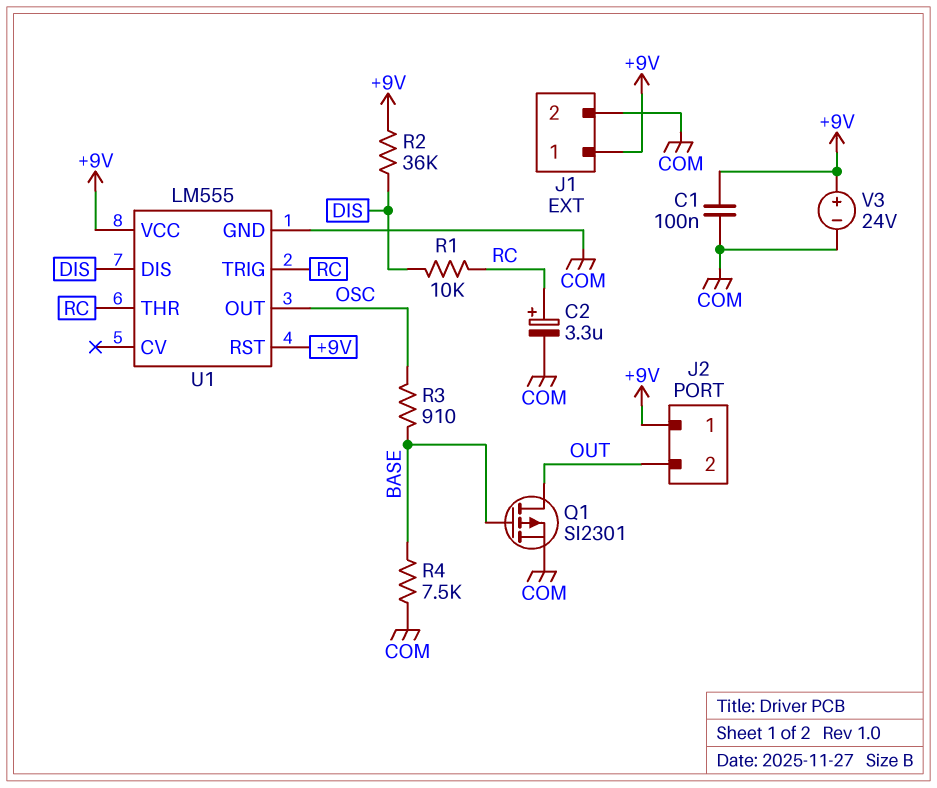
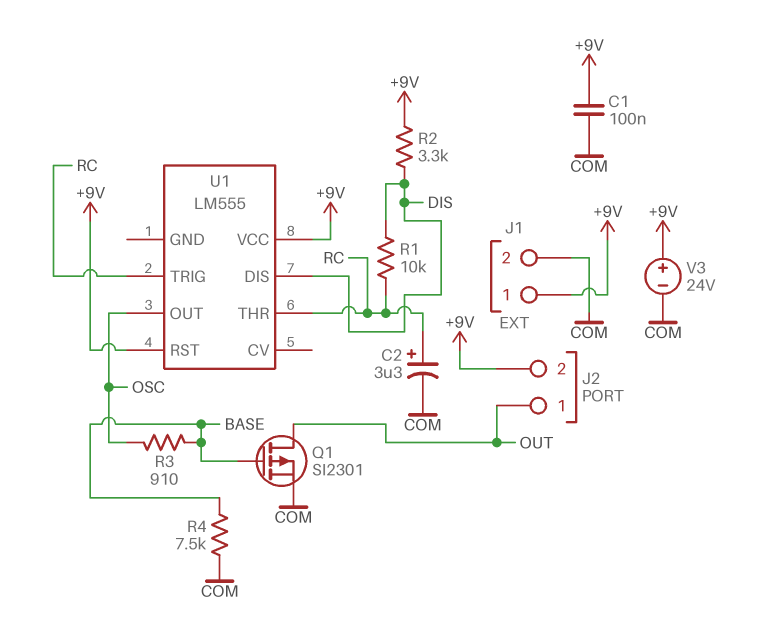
J2 pin 1: +9V -> OUT
J2 pin 2: OUT -> +9V
R2: 36k (+9V, DIS) -> 3.3k (+9V, DIS)
U1 pin GND: COM -> none

